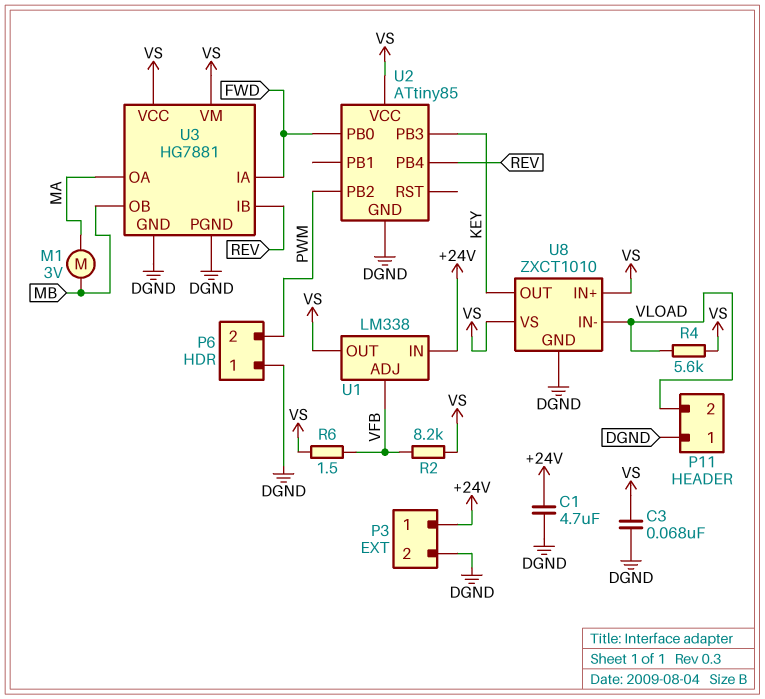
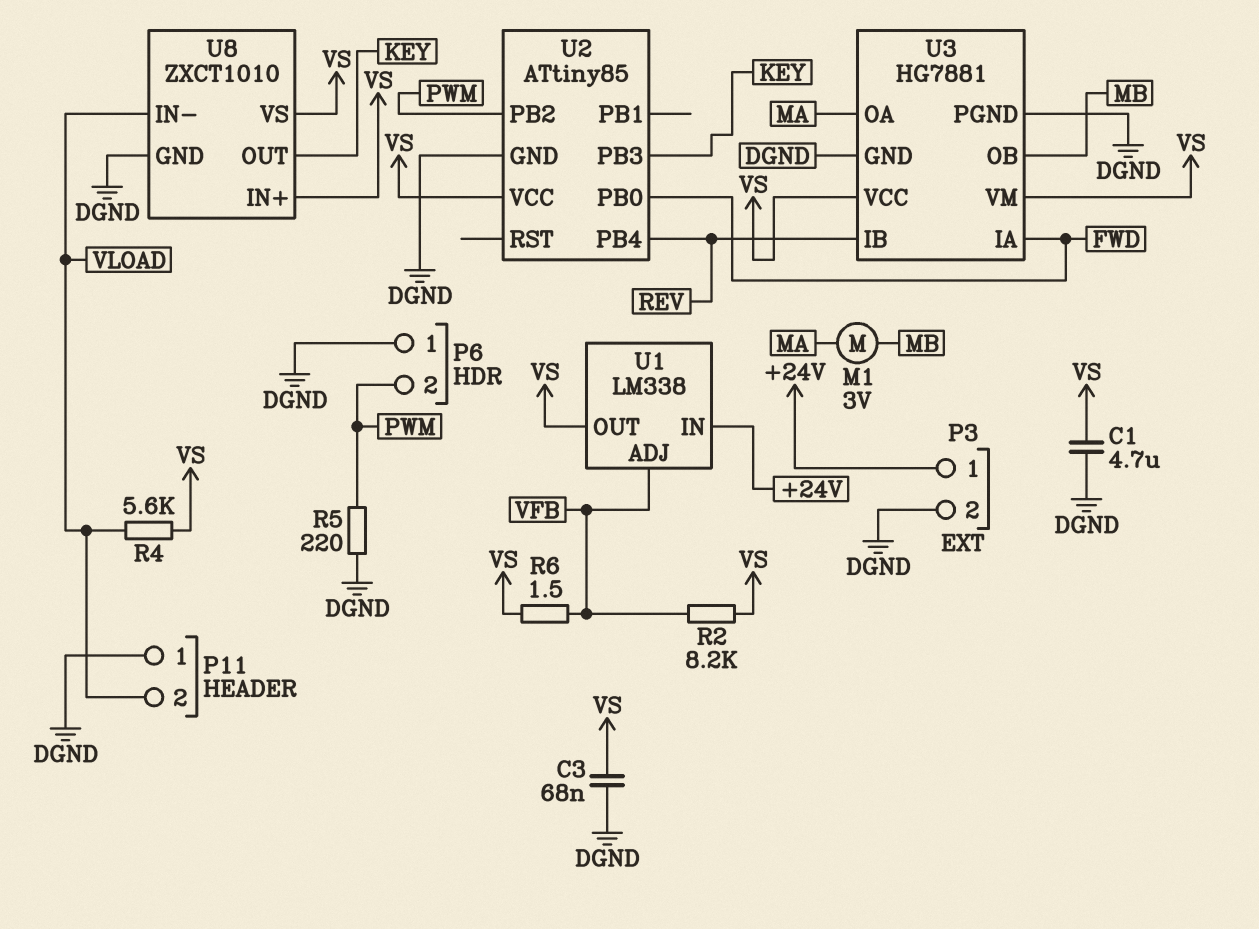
C1: 4.7uF (+24V, DGND) -> 4.7uF (DGND, VS)
R5: none -> 220 (DGND, PWM)

